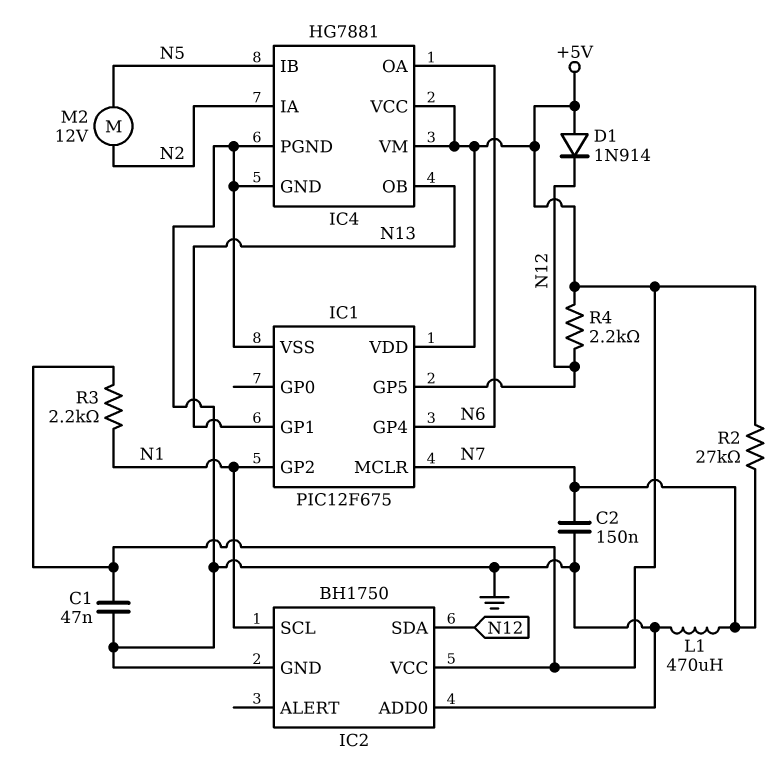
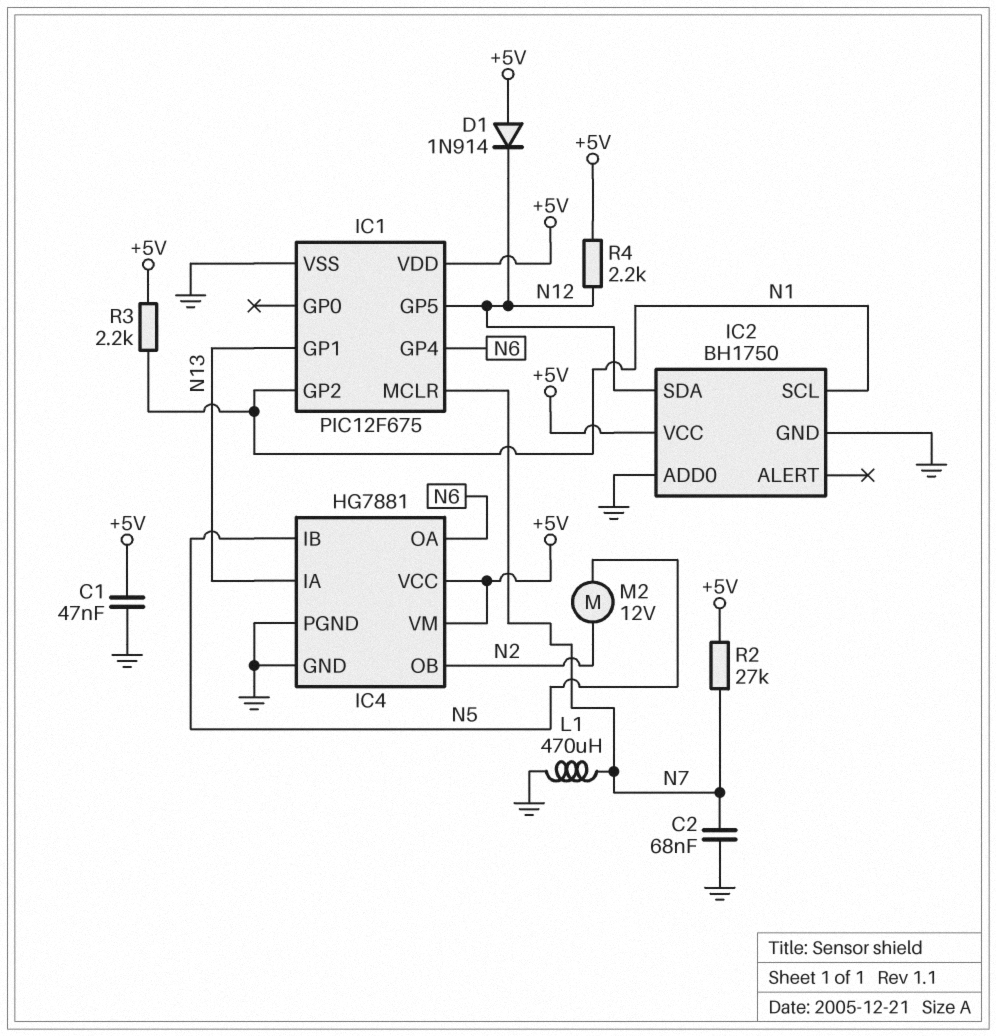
C2: 150nF (GND, N7) -> 68nF (GND, N7)
IC4 pin IA: N2 -> N13
IC4 pin OB: N13 -> N2

